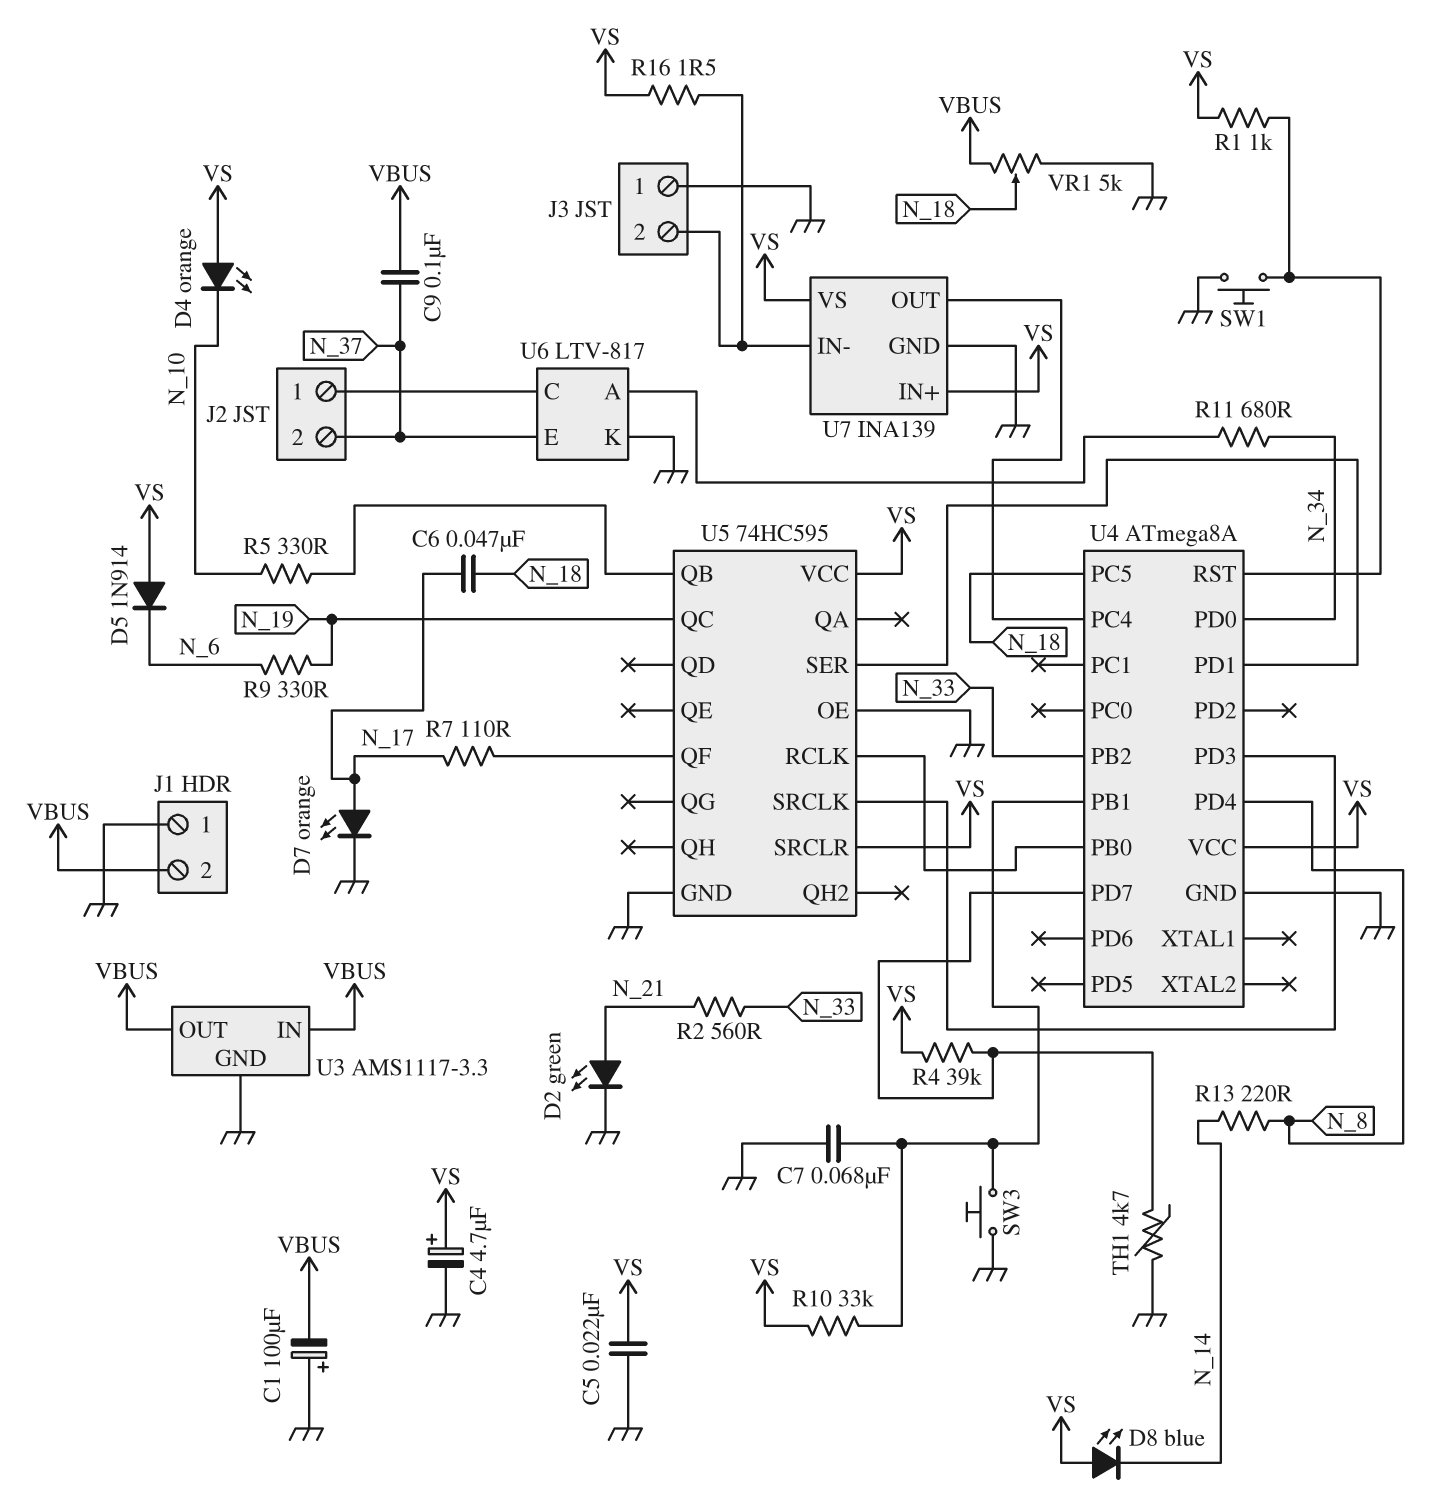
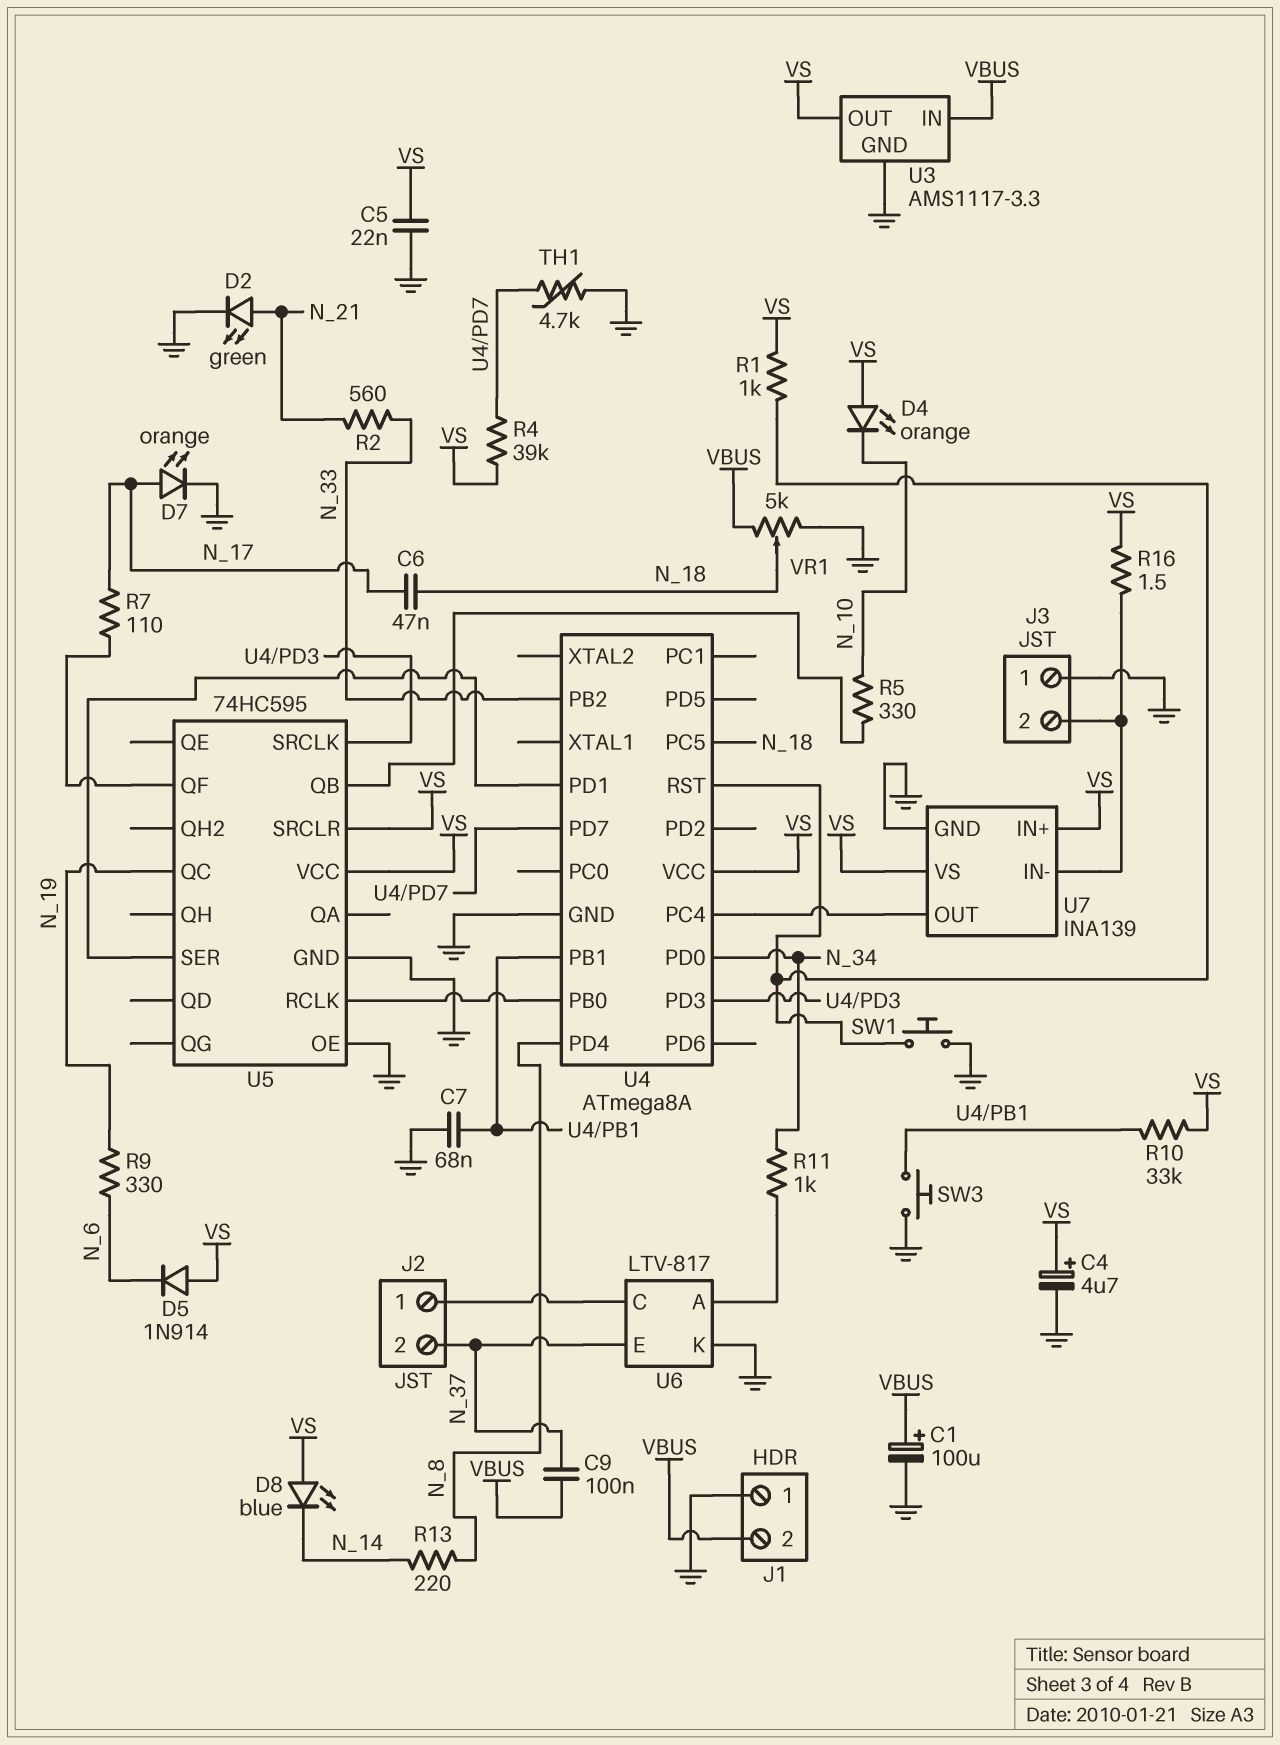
C1: 100uF (plus GND, minus VBUS) -> 100uF (plus VBUS, minus GND)
R11: 680 (N_34, U6/A) -> 1k (N_34, U6/A)
U3 pin OUT: VBUS -> VS

